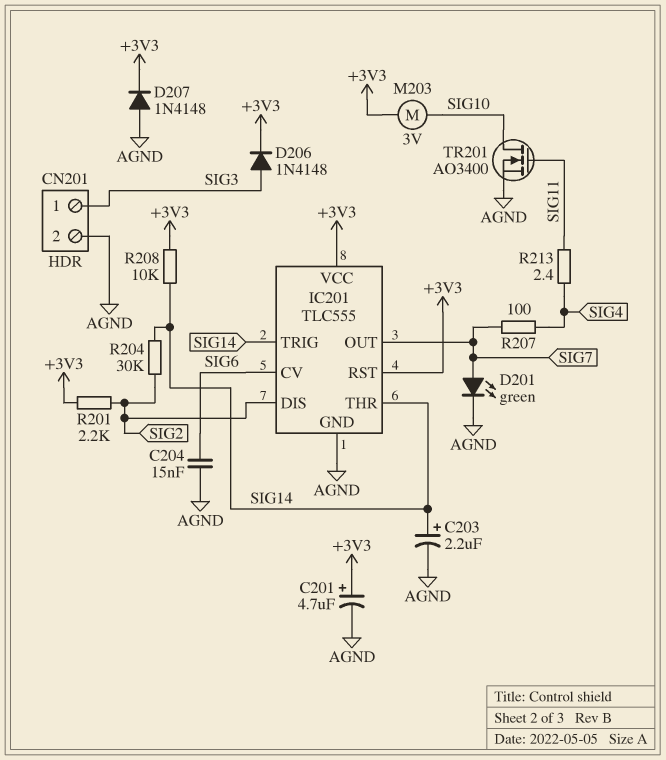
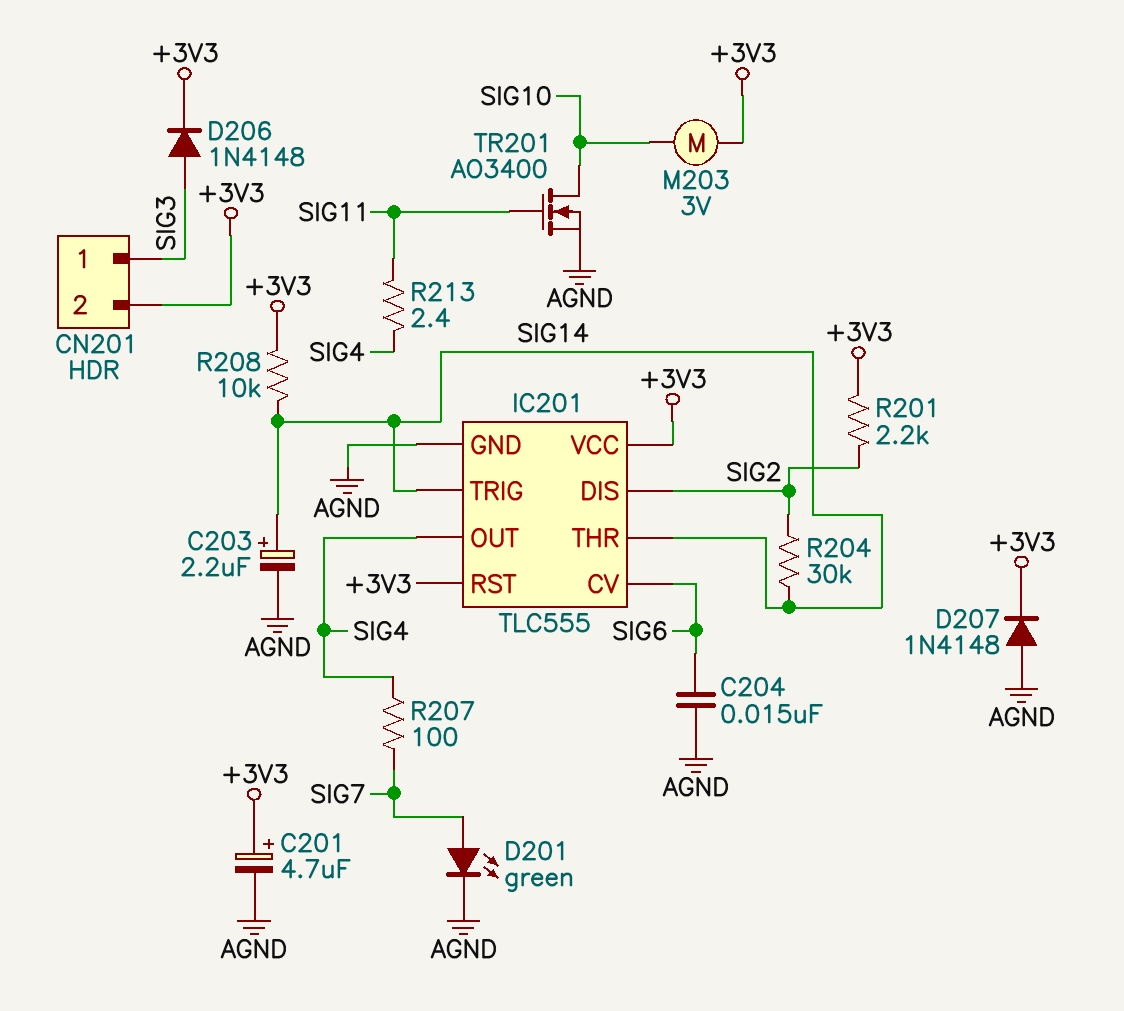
CN201 pin 2: AGND -> +3V3
IC201 pin OUT: SIG7 -> SIG4

